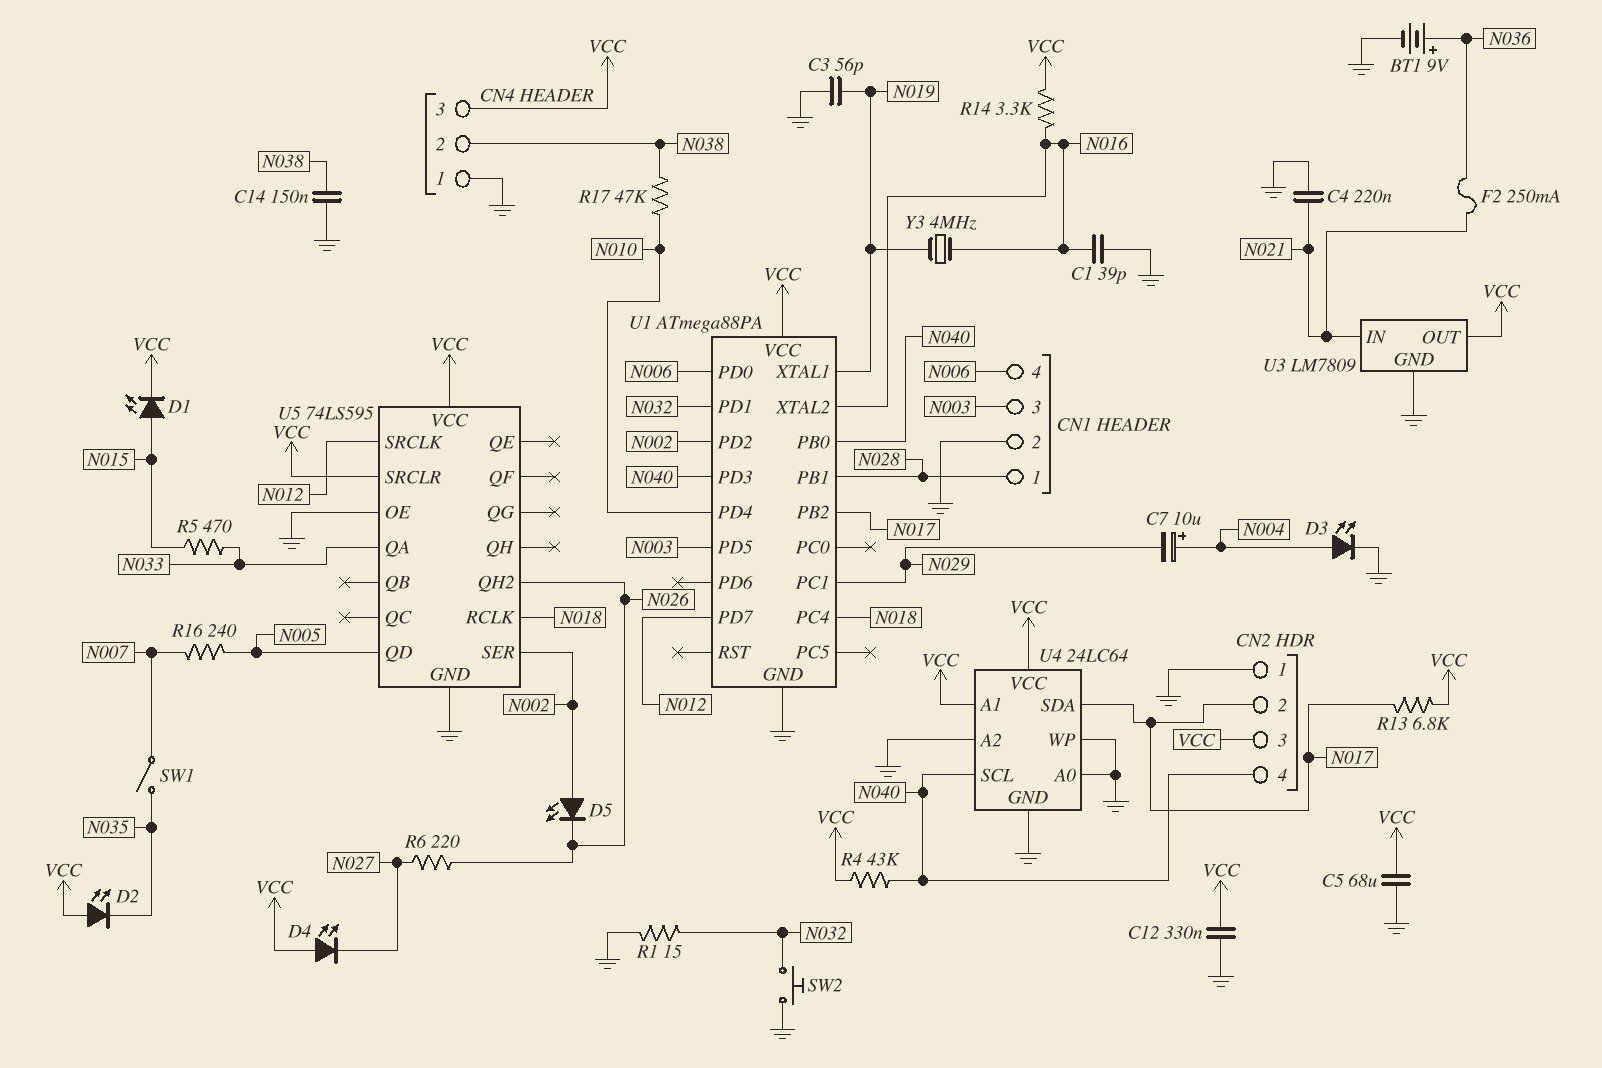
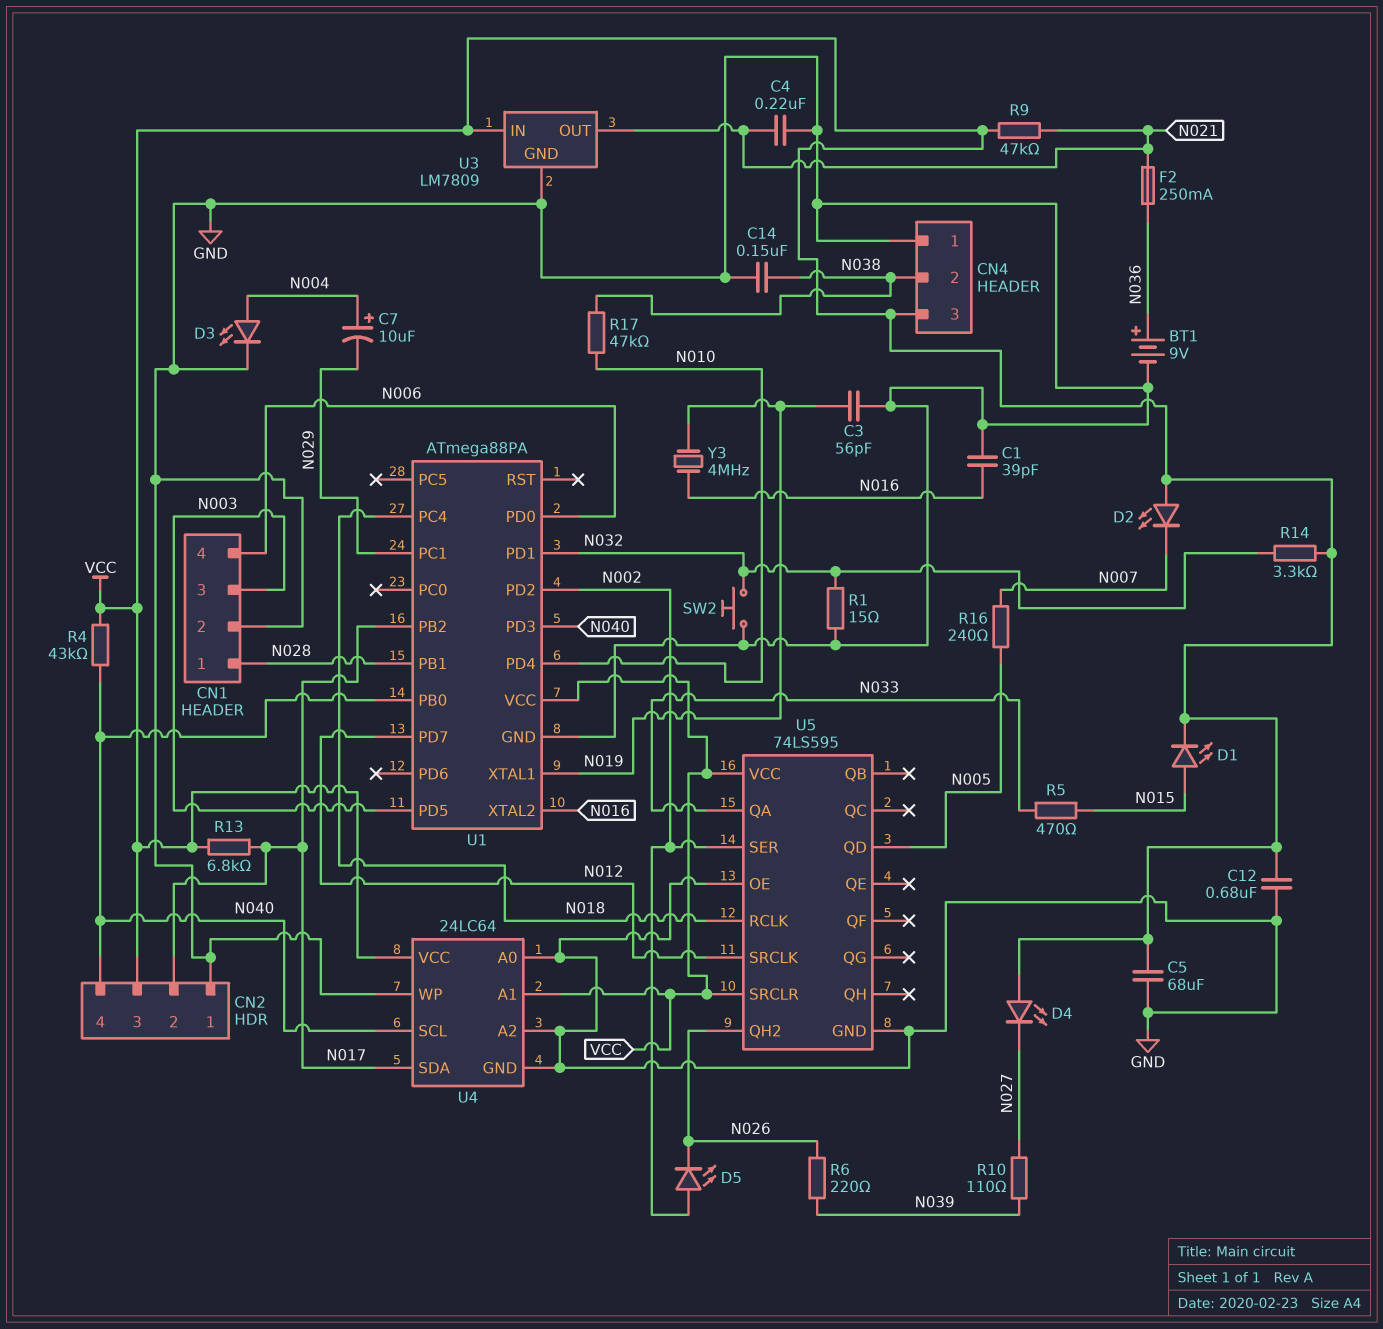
C12: 330nF (GND, VCC) -> 680nF (GND, VCC)
D2: LED (A VCC, K N035) -> LED (A VCC, K N007)
R6: 220 (N026, N027) -> 220 (N026, N039)
R9: none -> 47k (N021, VCC)
R10: none -> 110 (N027, N039)
R14: 3.3k (N016, VCC) -> 3.3k (N032, VCC)
SW1: switch (N007, N035) -> none
U3 pin IN: N021 -> VCC
U3 pin OUT: VCC -> N021

